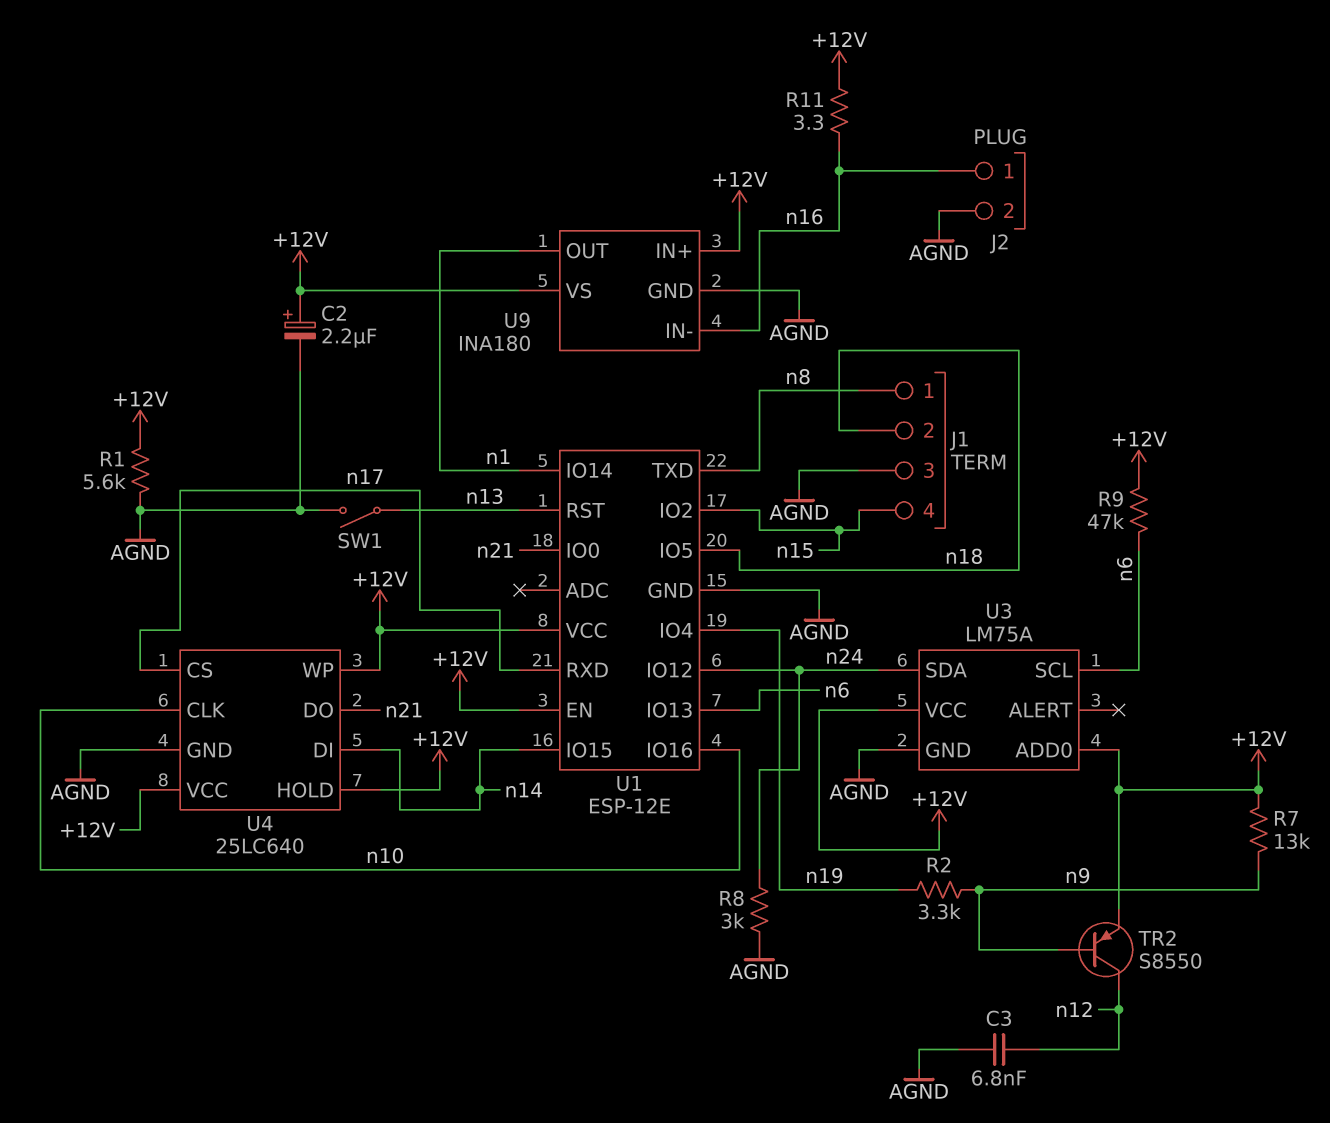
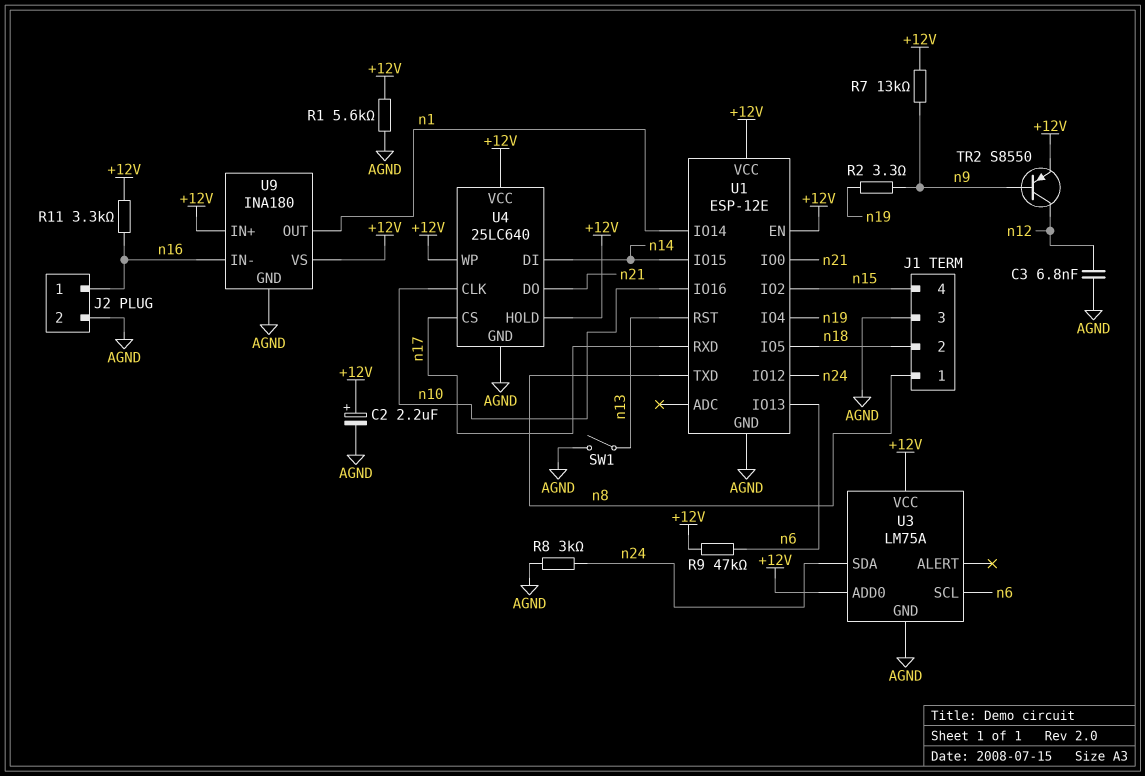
R2: 3.3k (n9, n19) -> 3.3 (n9, n19)
R11: 3.3 (+12V, n16) -> 3.3k (+12V, n16)

